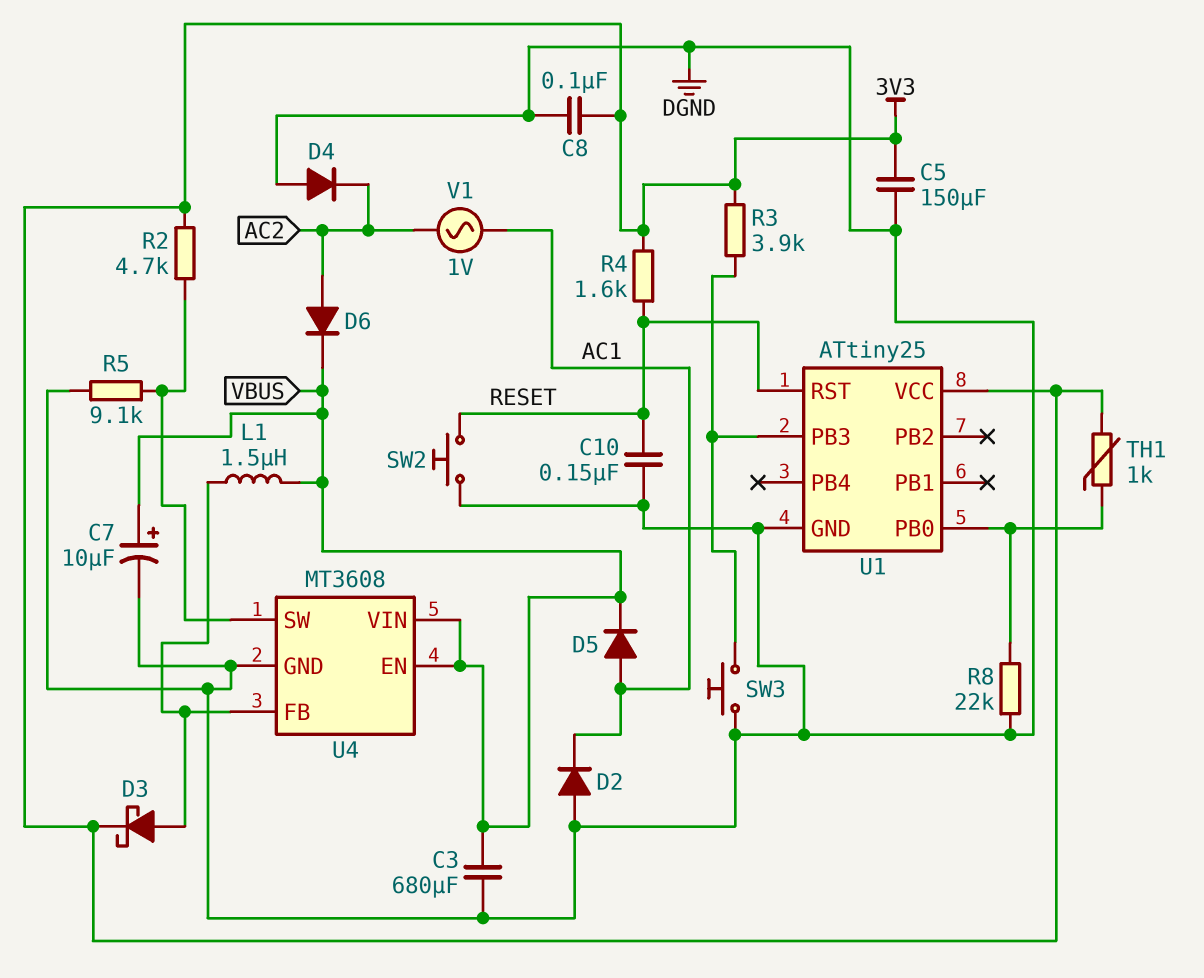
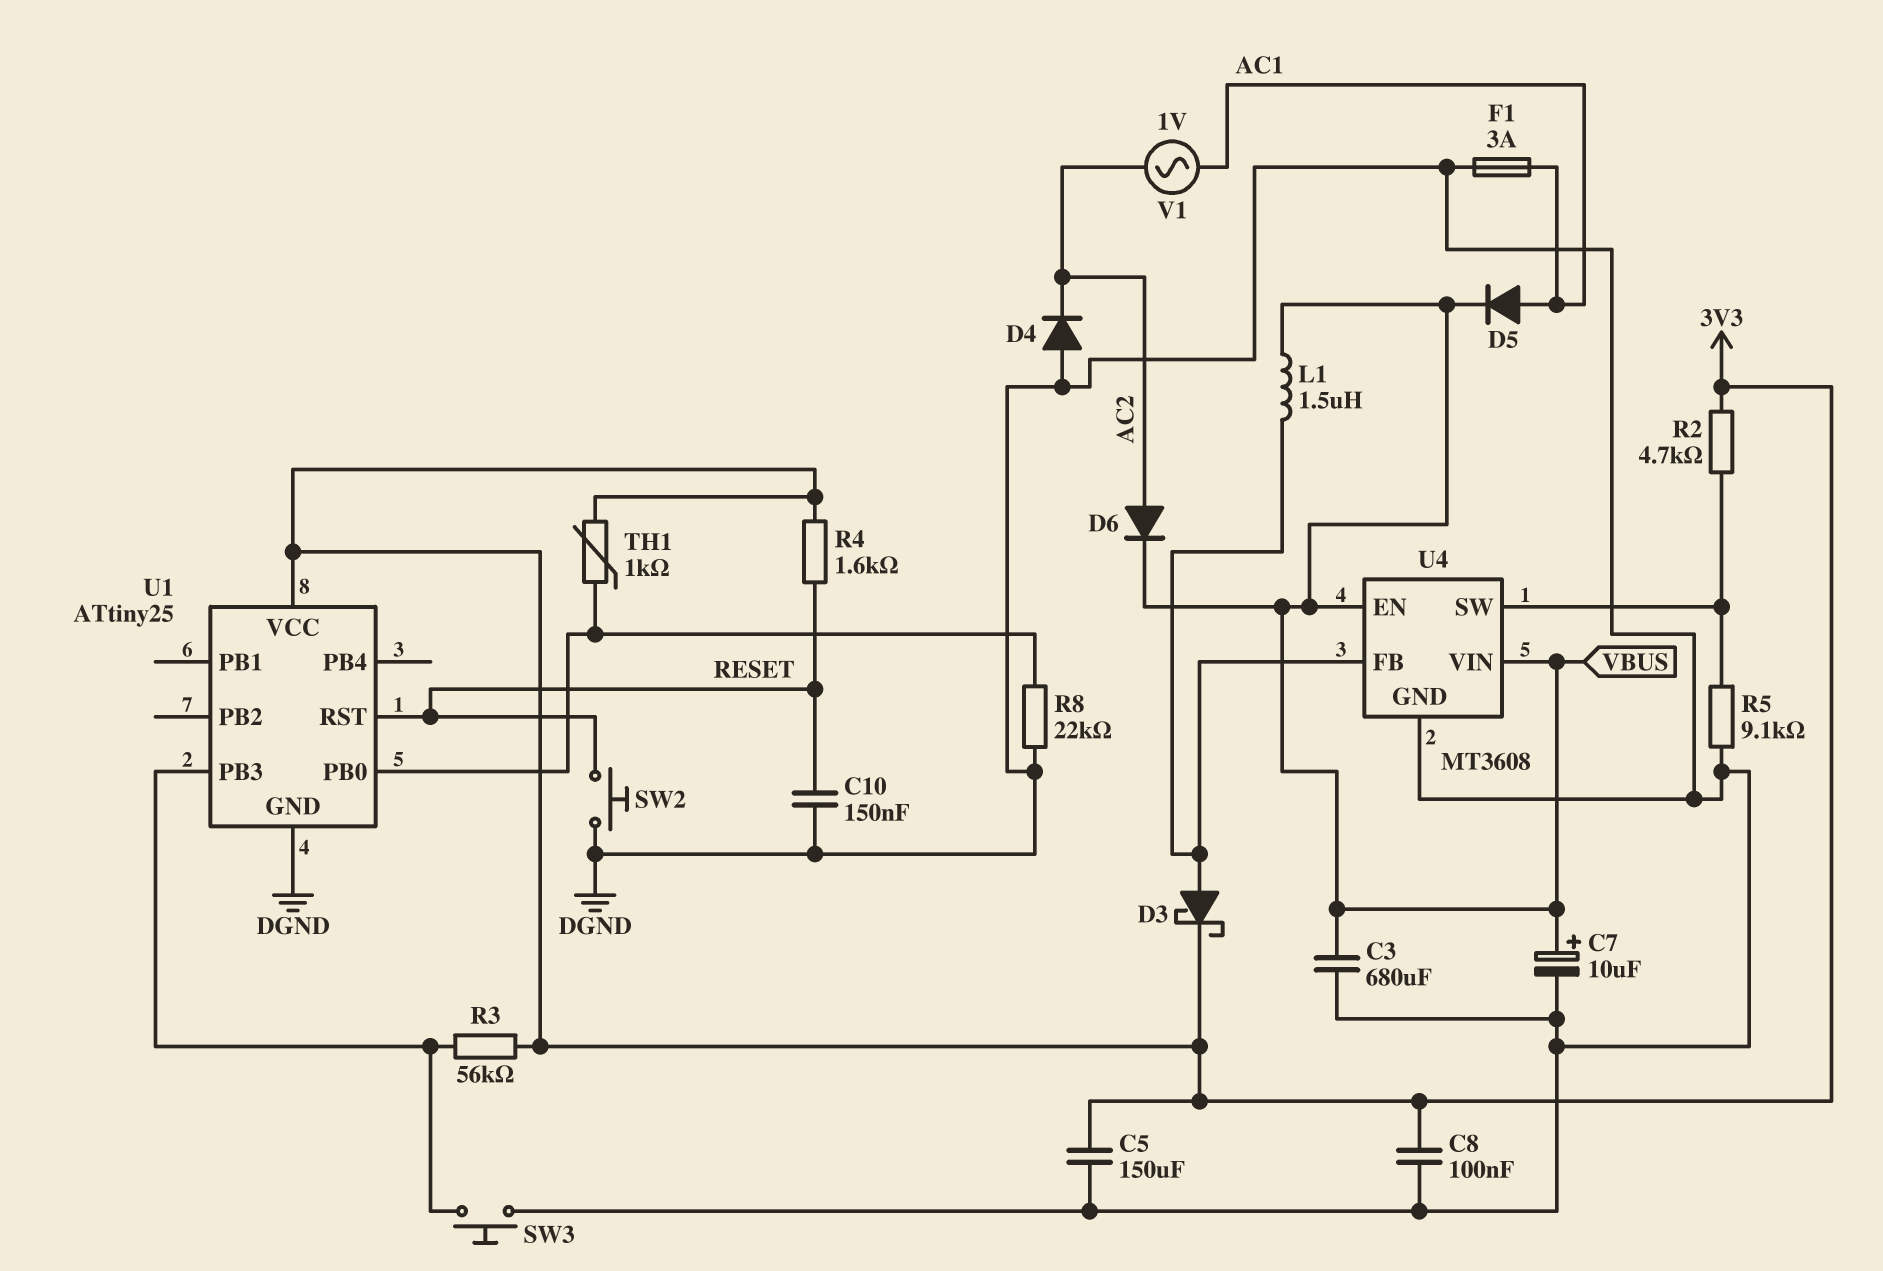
D2: diode (A DGND, K AC1) -> none
F1: none -> 3A (AC1, DGND)
R3: 3.9k (3V3, U1/PB3) -> 56k (3V3, U1/PB3)

